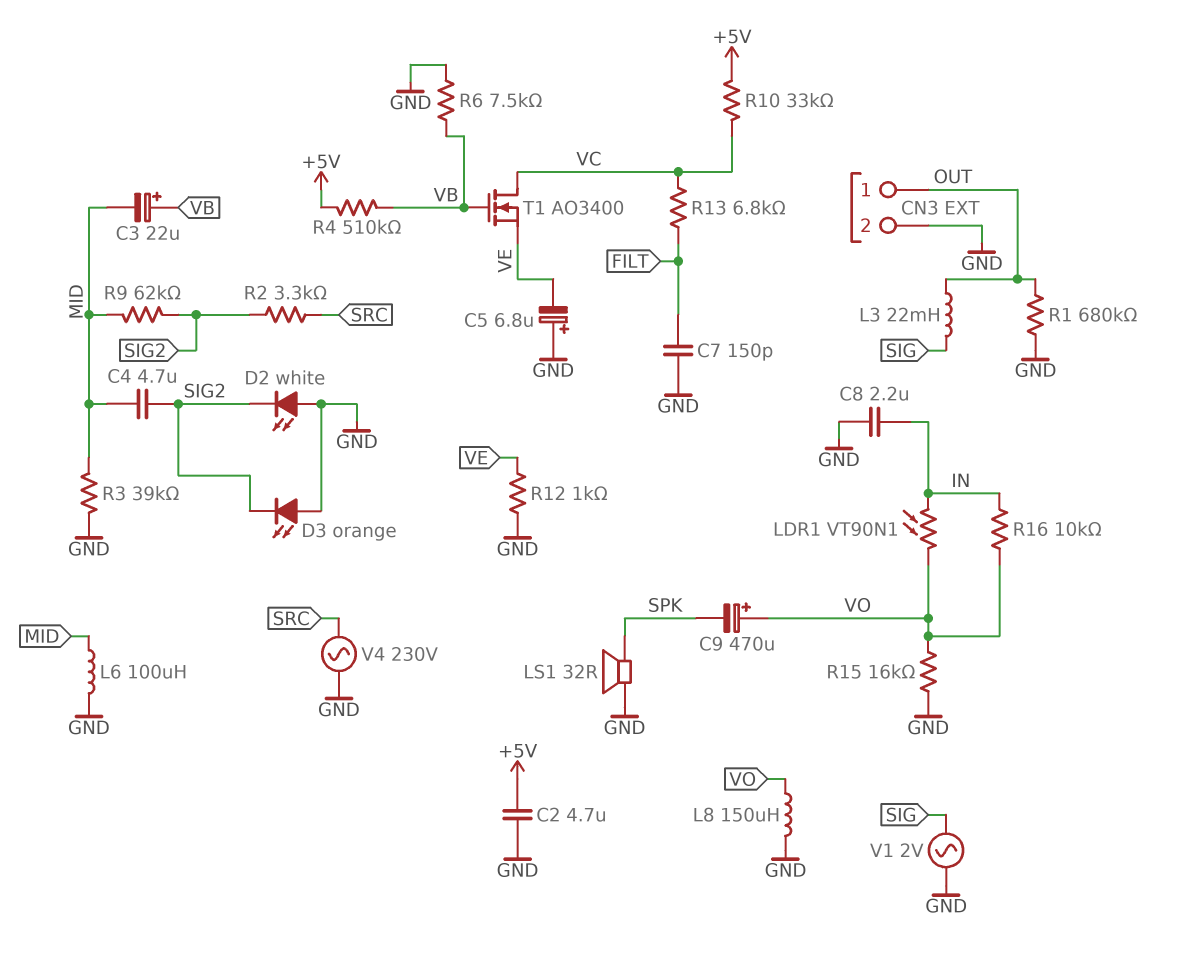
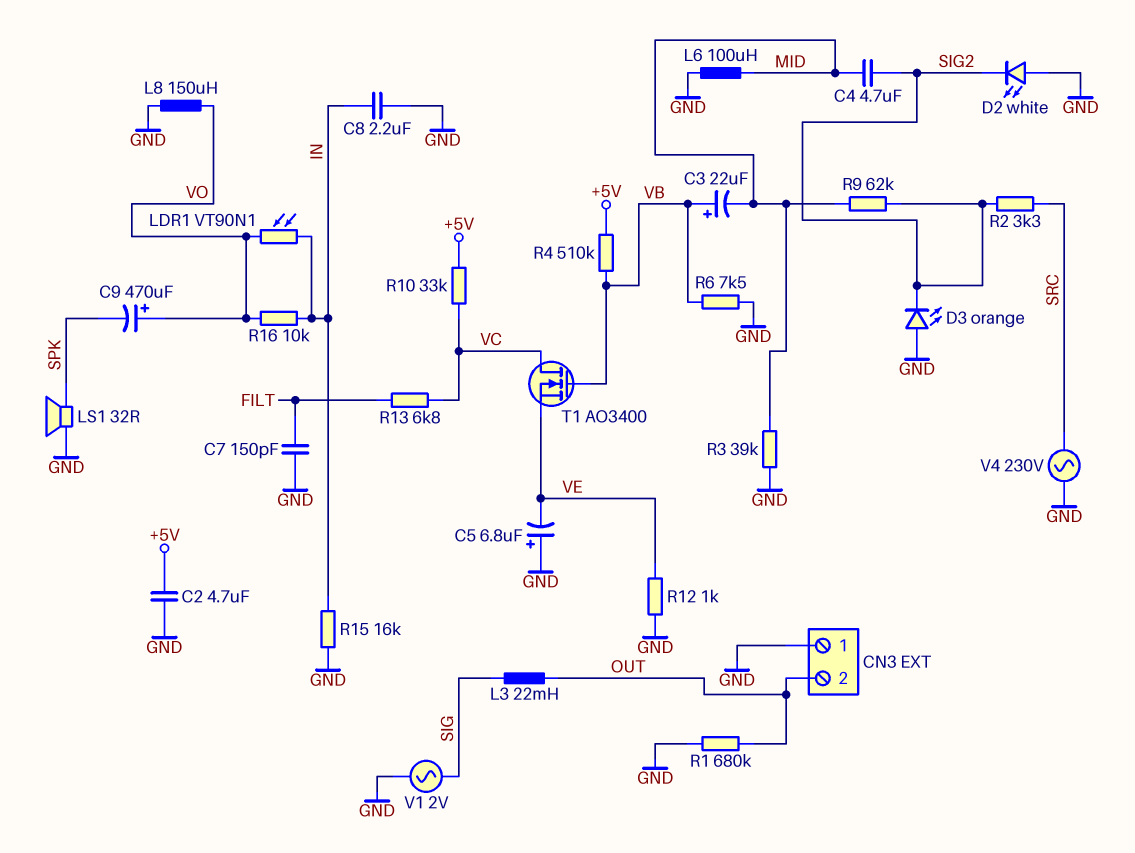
CN3 pin 1: OUT -> GND
CN3 pin 2: GND -> OUT
R15: 16k (GND, VO) -> 16k (GND, IN)

